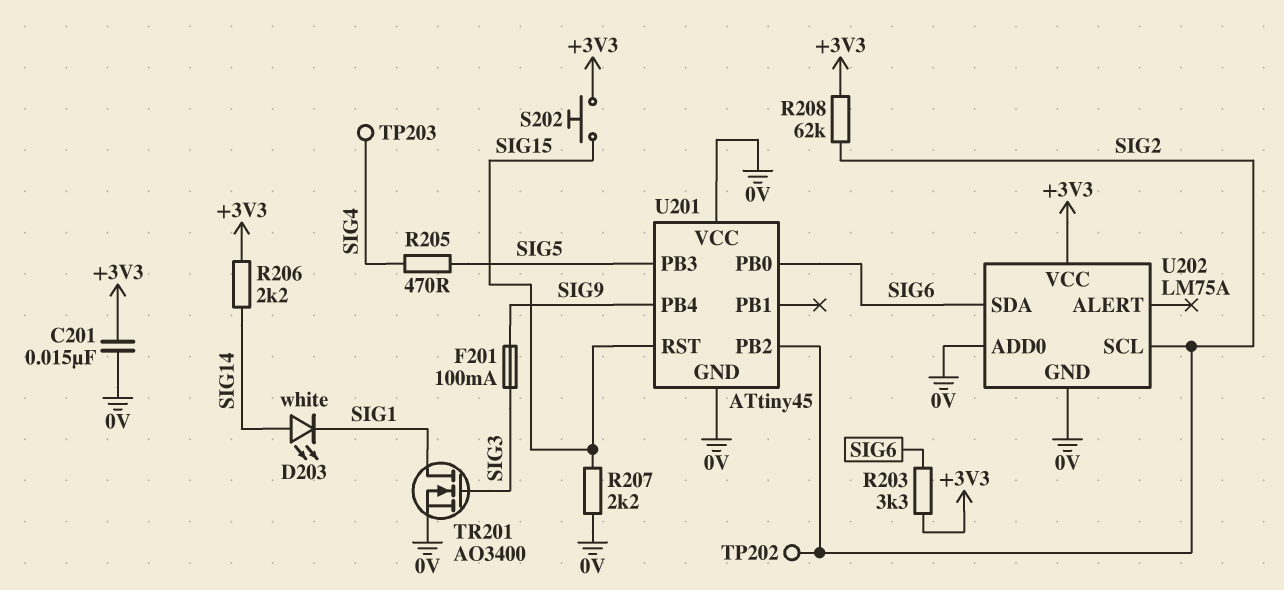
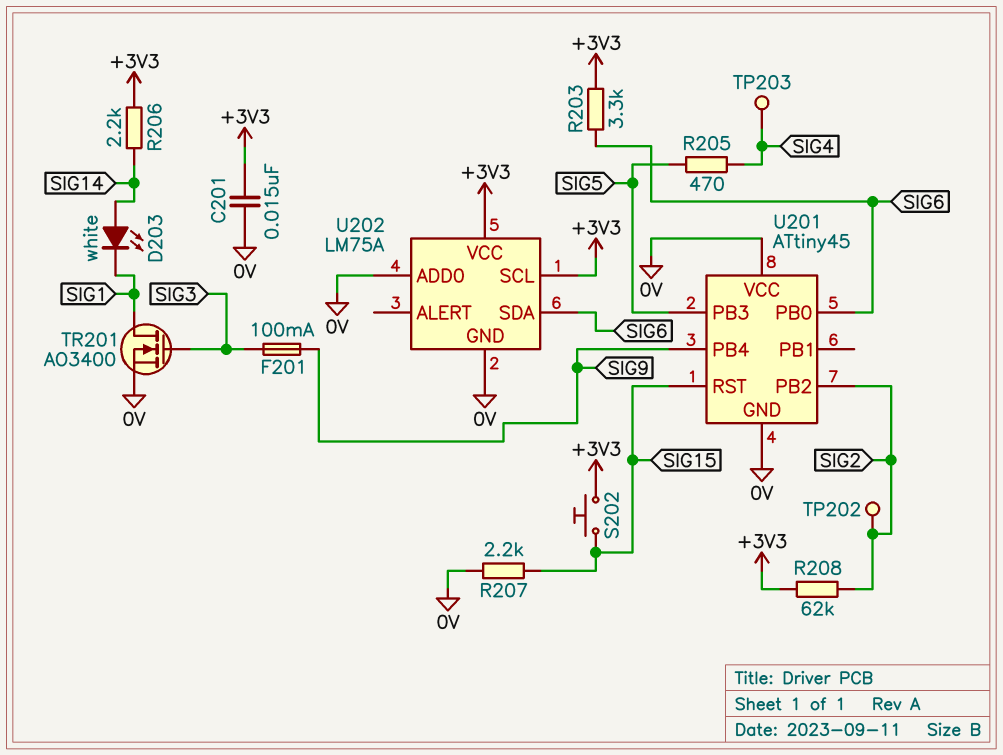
U202 pin SCL: SIG2 -> +3V3

